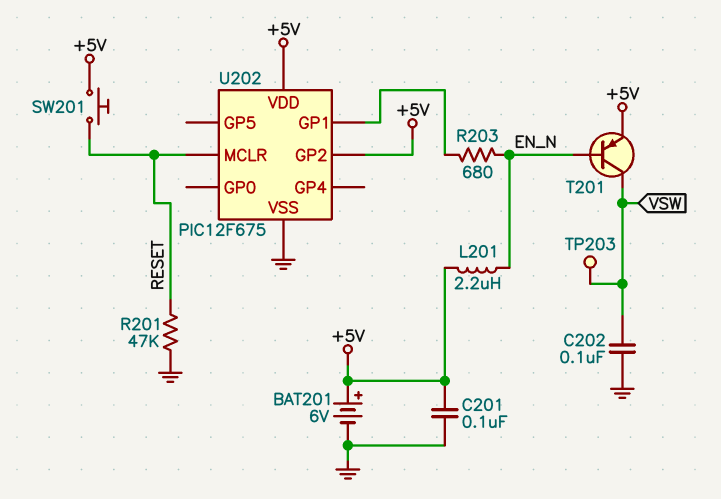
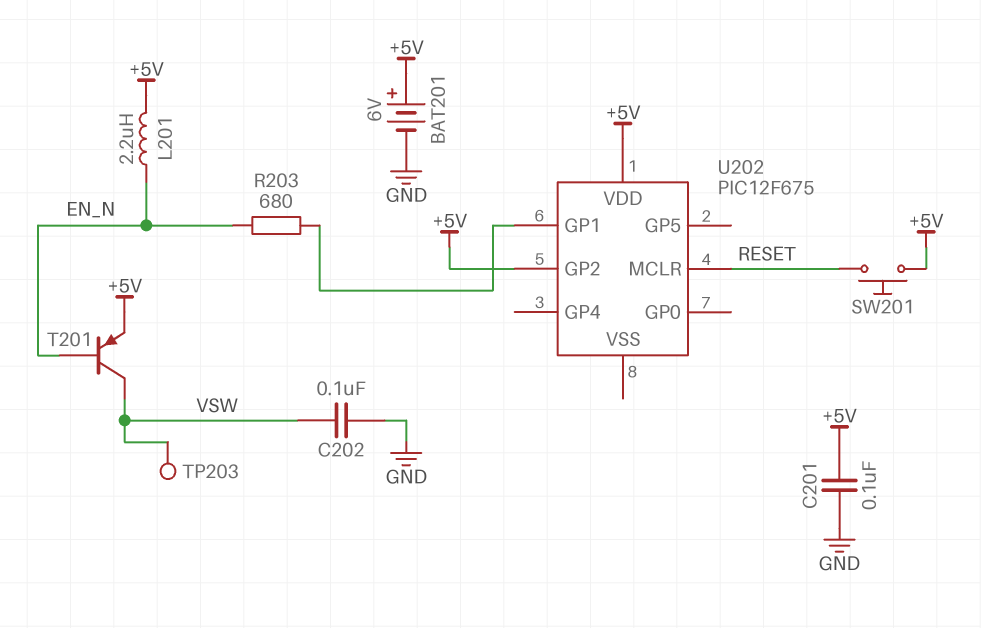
R201: 47k (GND, RESET) -> none
U202 pin VSS: GND -> none

